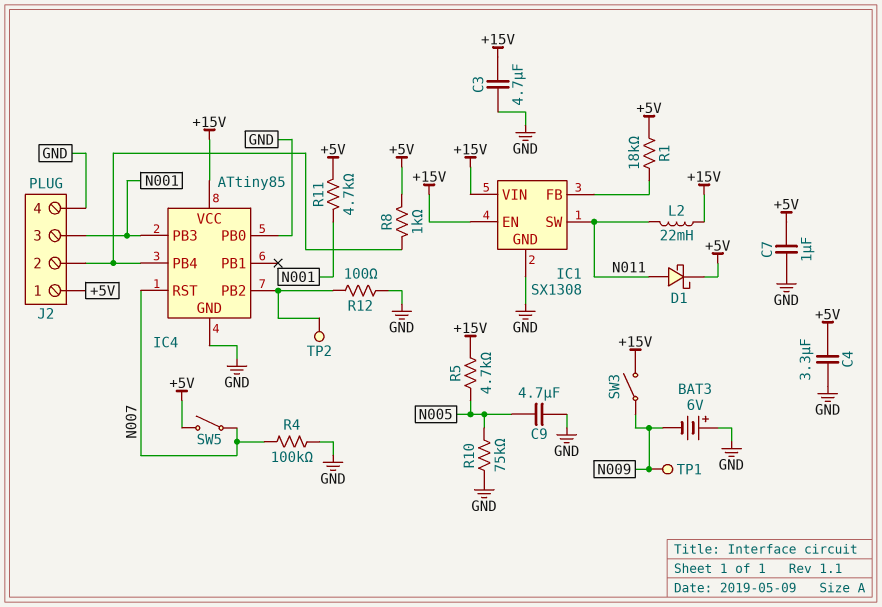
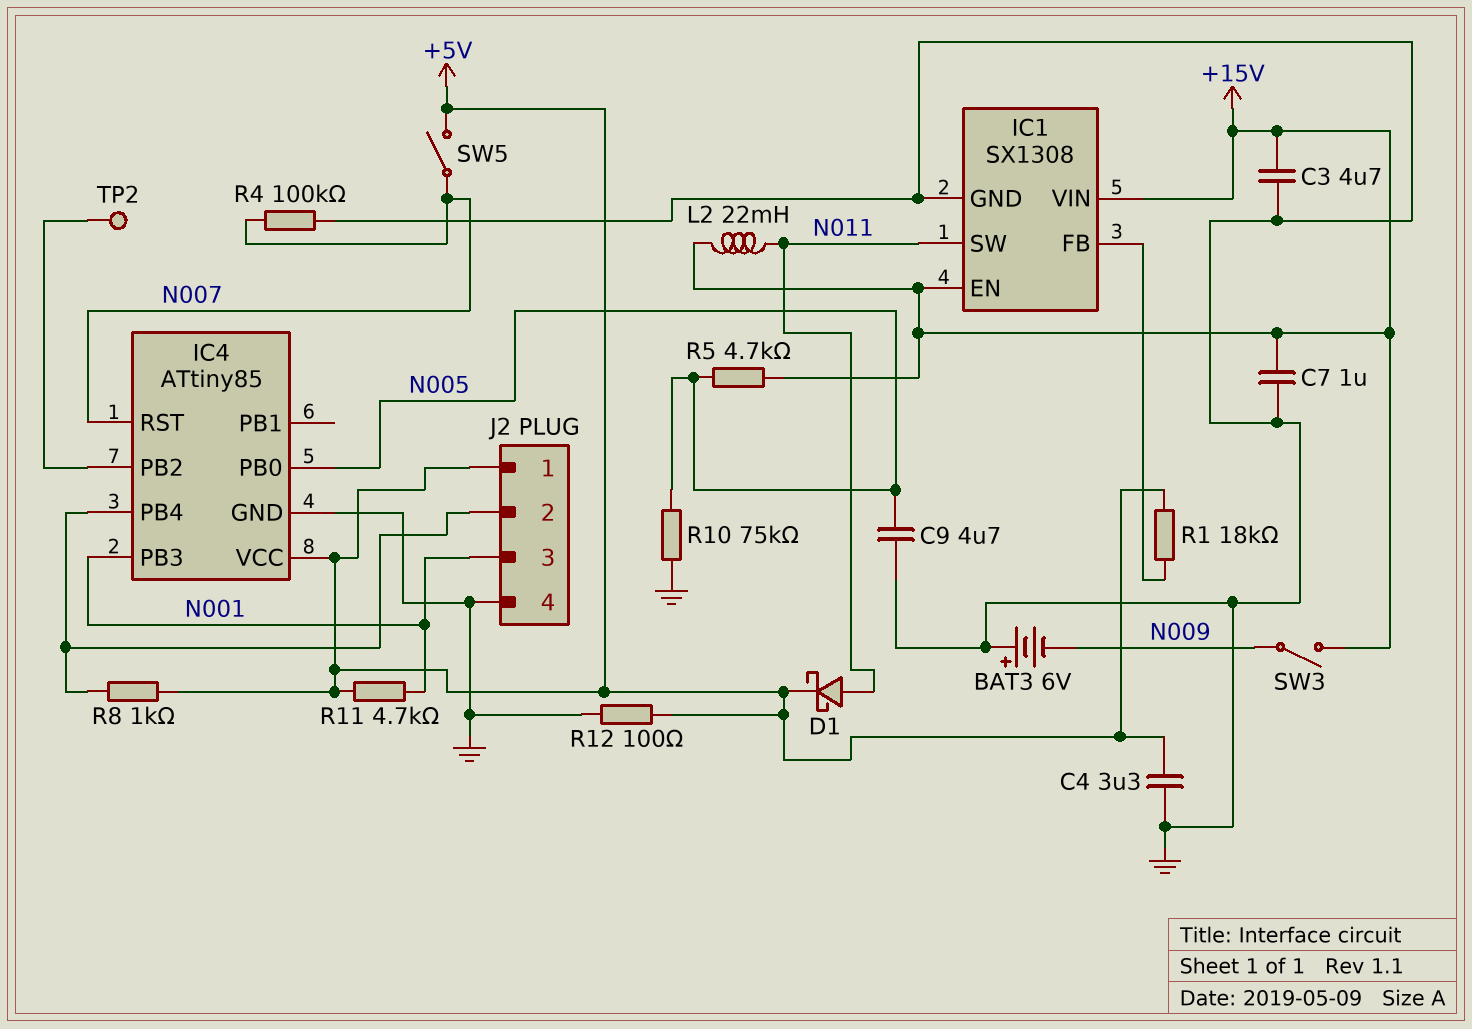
C7: 1uF (+5V, GND) -> 1uF (+15V, GND)
IC4 pin PB0: GND -> N005
IC4 pin VCC: +15V -> +5V
R12: 100 (GND, IC4/PB2) -> 100 (+5V, GND)
TP1: test point (N009) -> none

